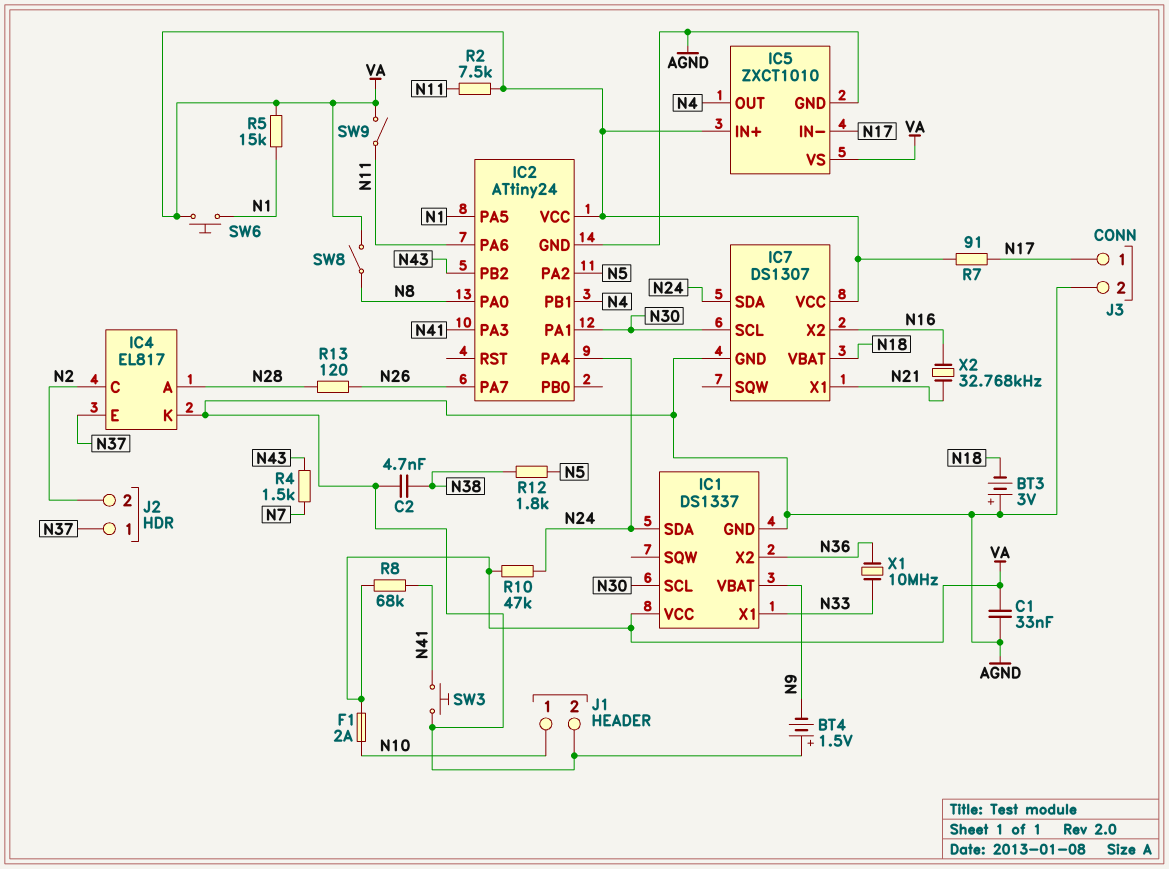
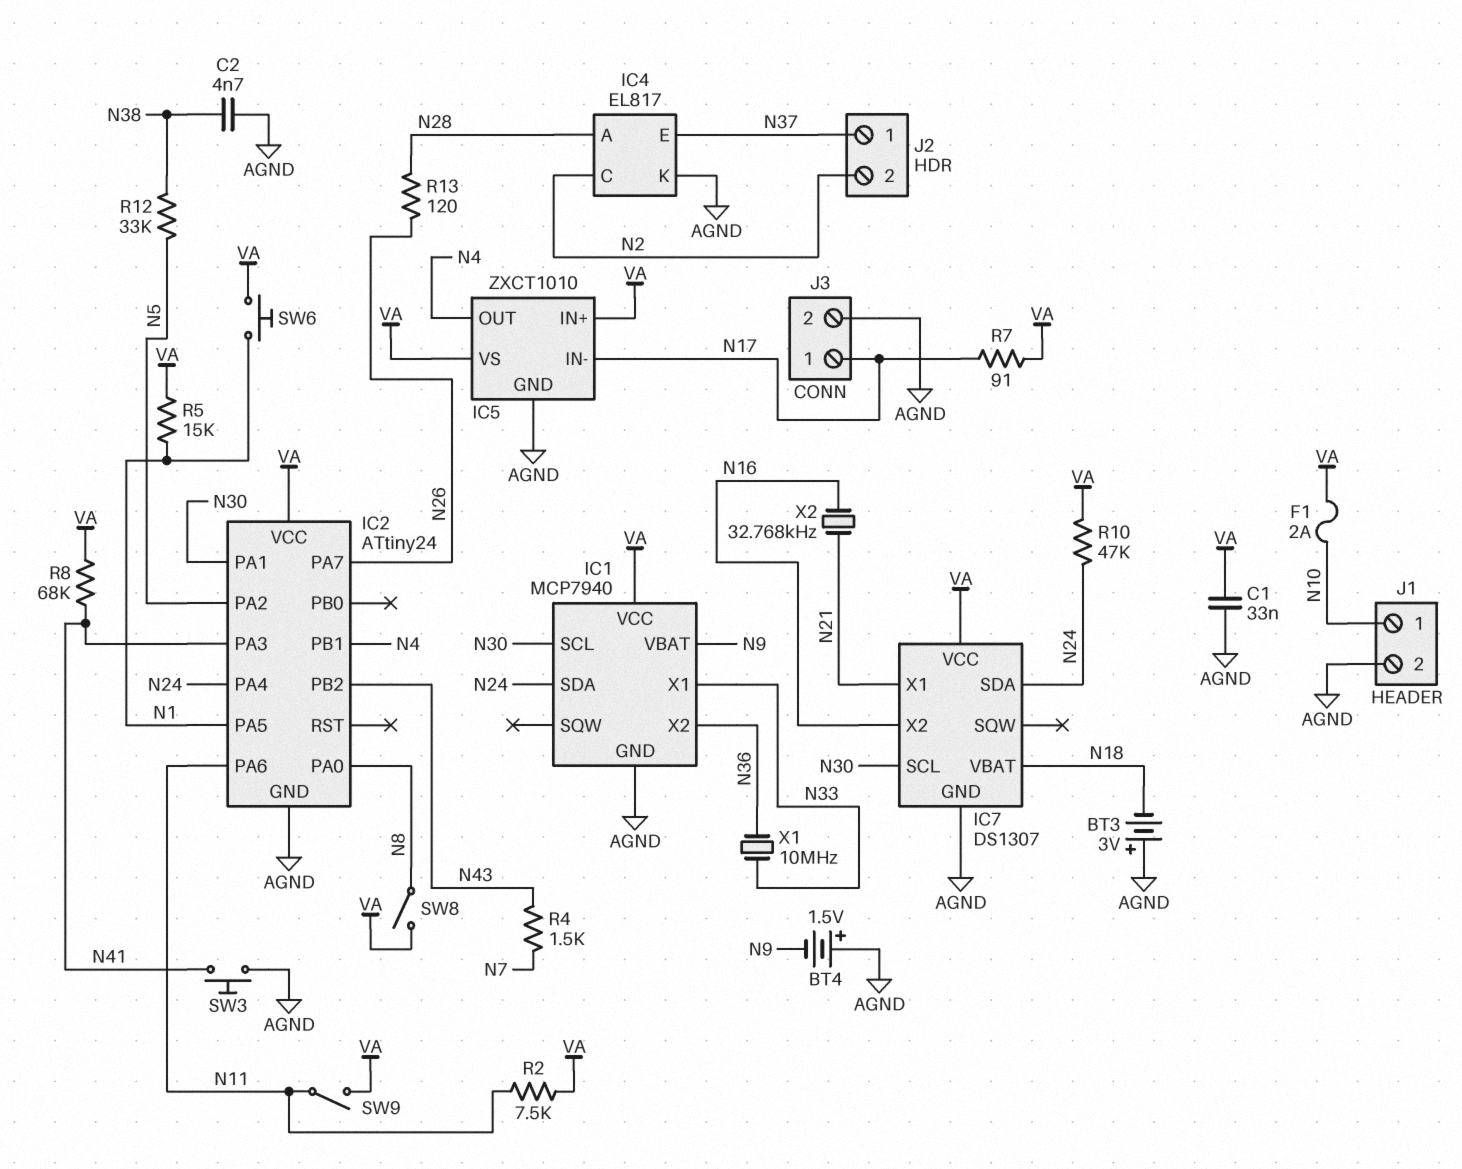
IC1: DS1337 -> MCP7940
R12: 1.8k (N5, N38) -> 33k (N5, N38)

